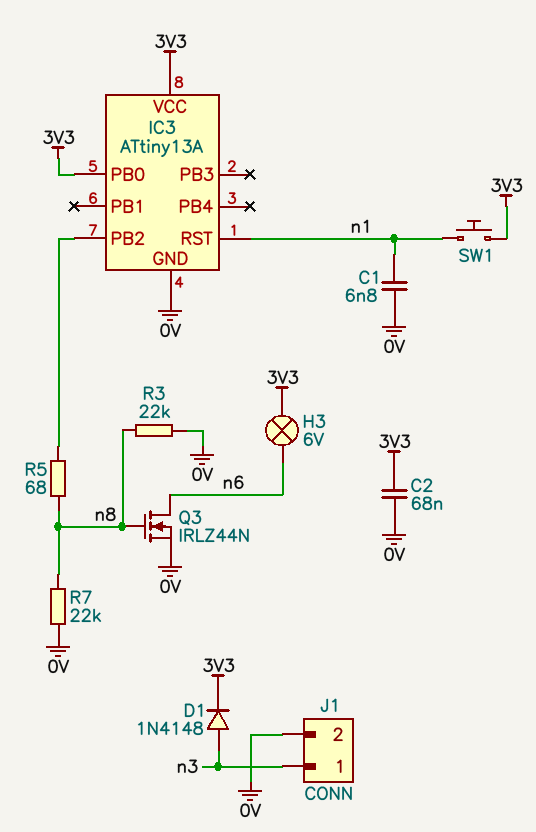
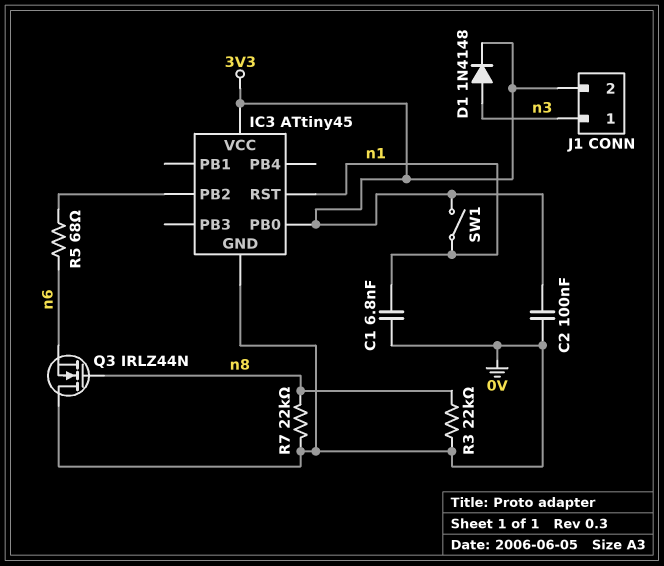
C2: 68nF (0V, 3V3) -> 100nF (0V, 3V3)
H3: lamp 6V (3V3, n6) -> none
IC3: ATtiny13A -> ATtiny45
J1 pin 2: 0V -> 3V3
Q3: NMOS IRLZ44N (G n8, D n6, S 0V) -> NMOS IRLZ44N (G n8, D 0V, S n6)
R5: 68 (IC3/PB2, n8) -> 68 (IC3/PB2, n6)
SW1: button (3V3, n1) -> switch (3V3, n1)

